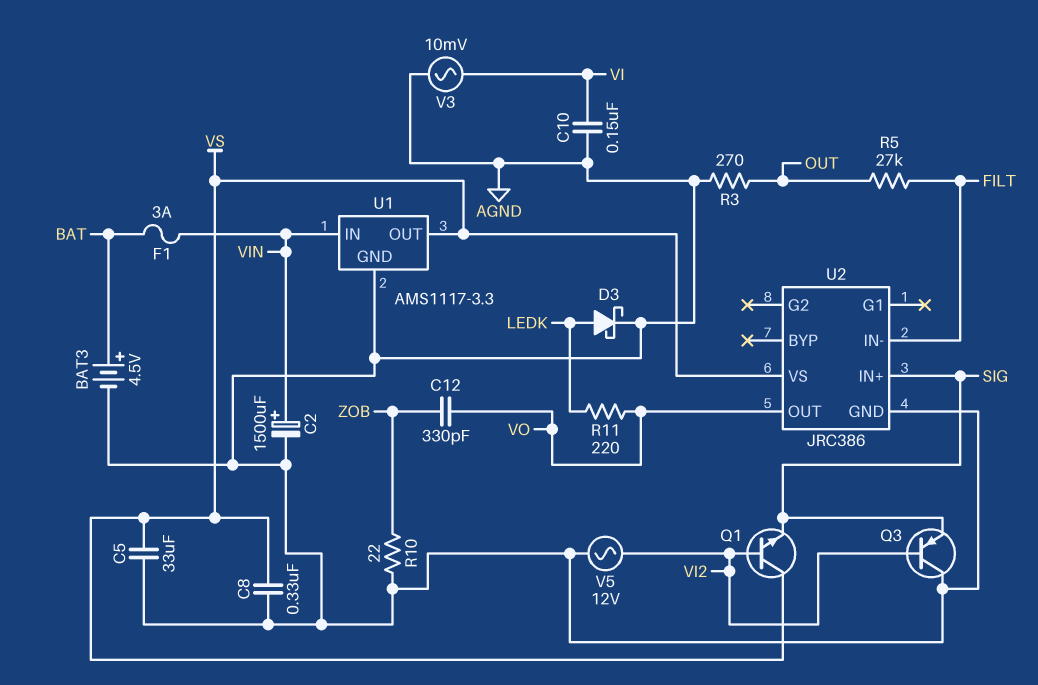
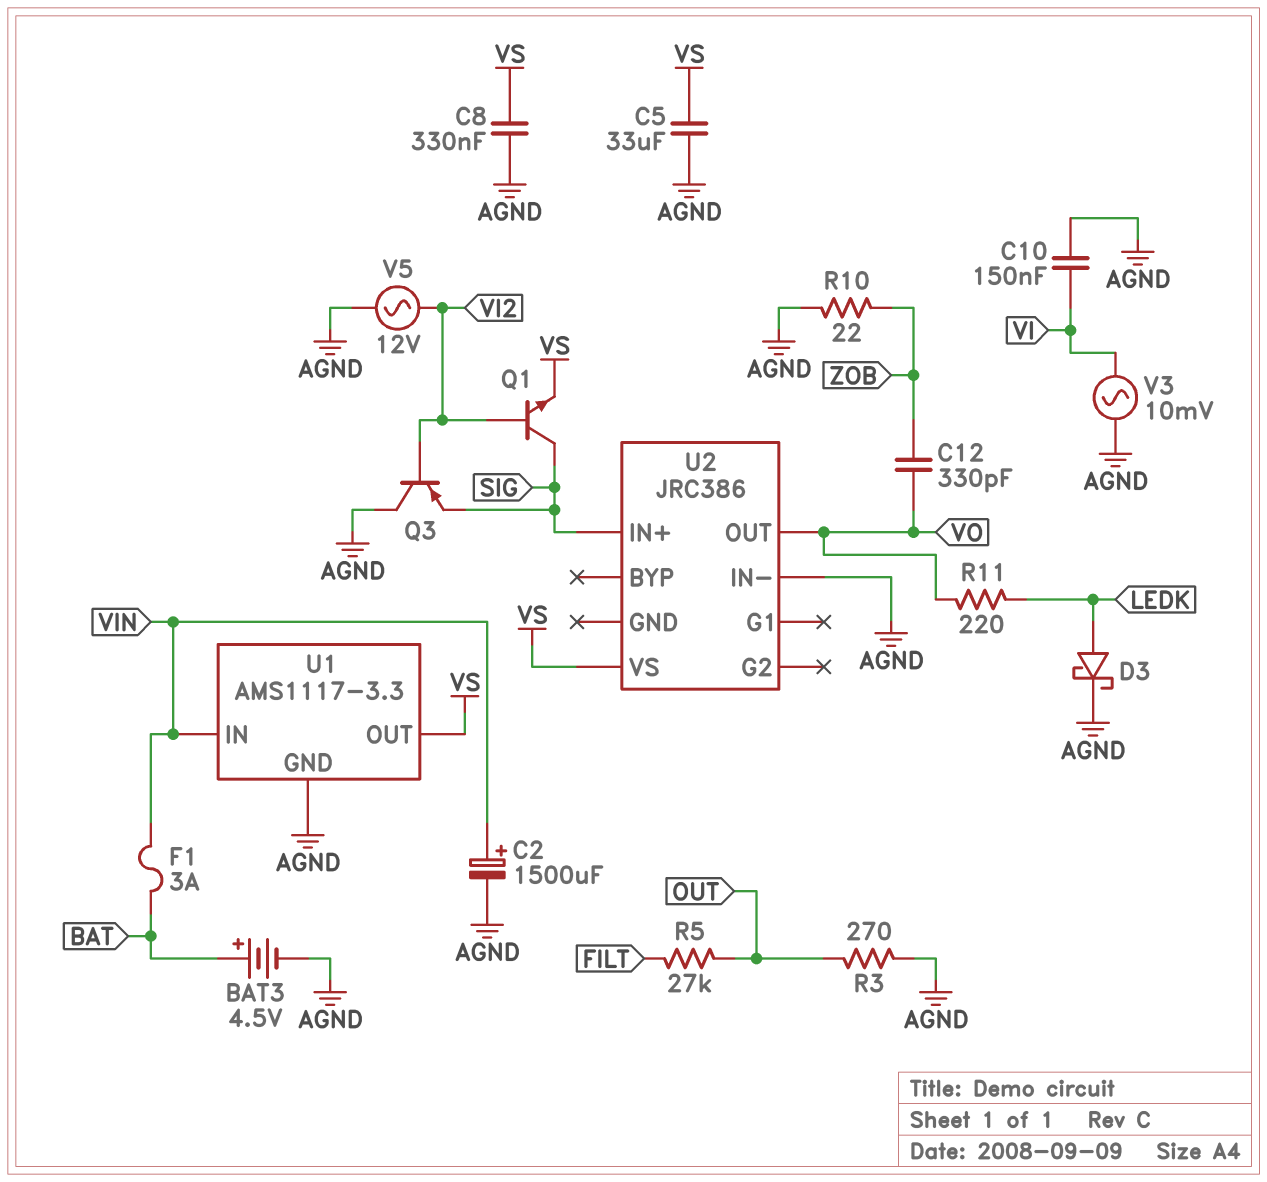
Q1: NPN (B VI2, C VS, E SIG) -> NPN (B VI2, C SIG, E VS)
U2 pin GND: AGND -> none
U2 pin IN-: FILT -> AGND

